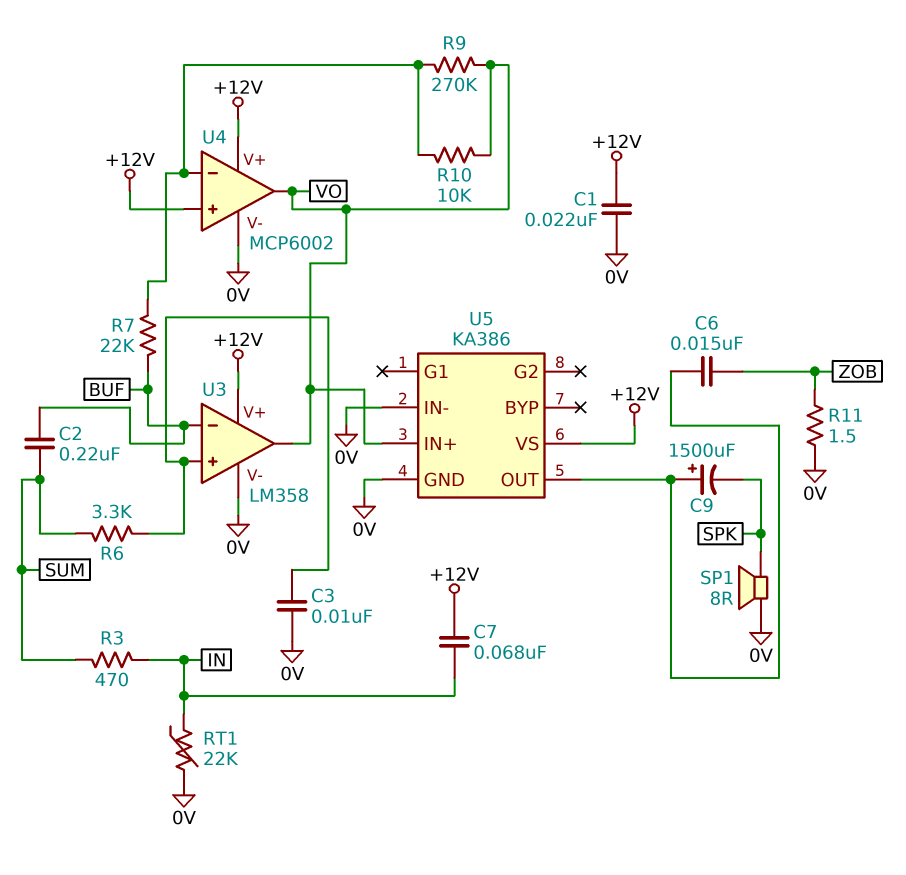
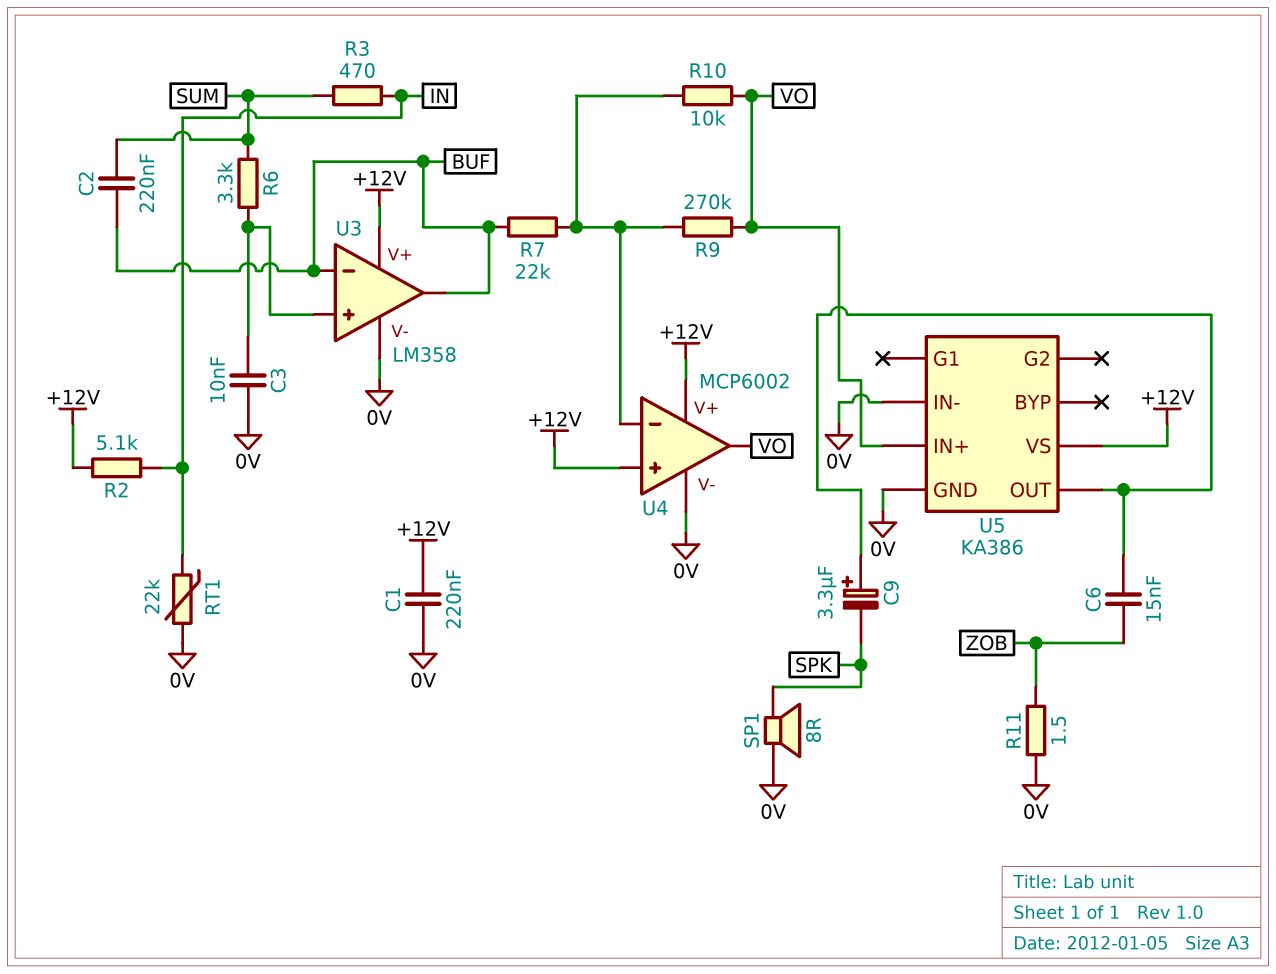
C1: 22nF (+12V, 0V) -> 220nF (+12V, 0V)
C7: 68nF (+12V, IN) -> none
C9: 1500uF (plus U5/OUT, minus SPK) -> 3.3uF (plus U5/OUT, minus SPK)
R2: none -> 5.1k (+12V, IN)
U3 pin out: VO -> BUF

